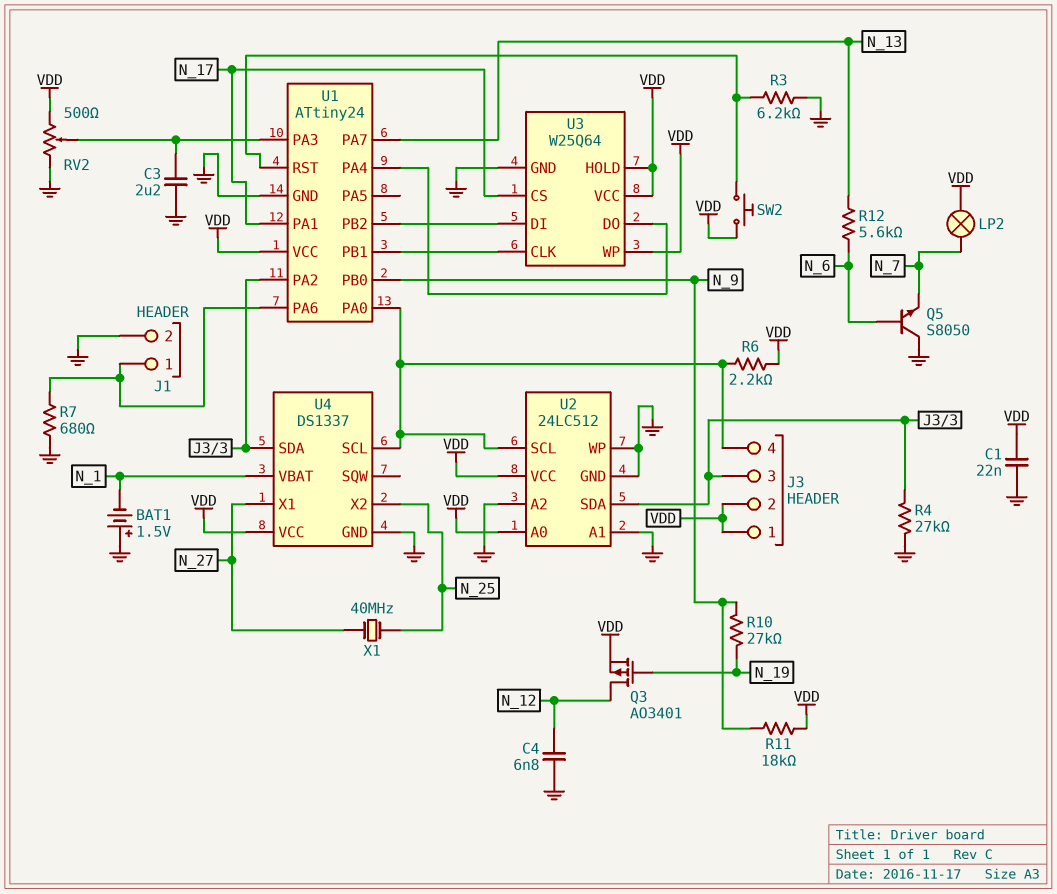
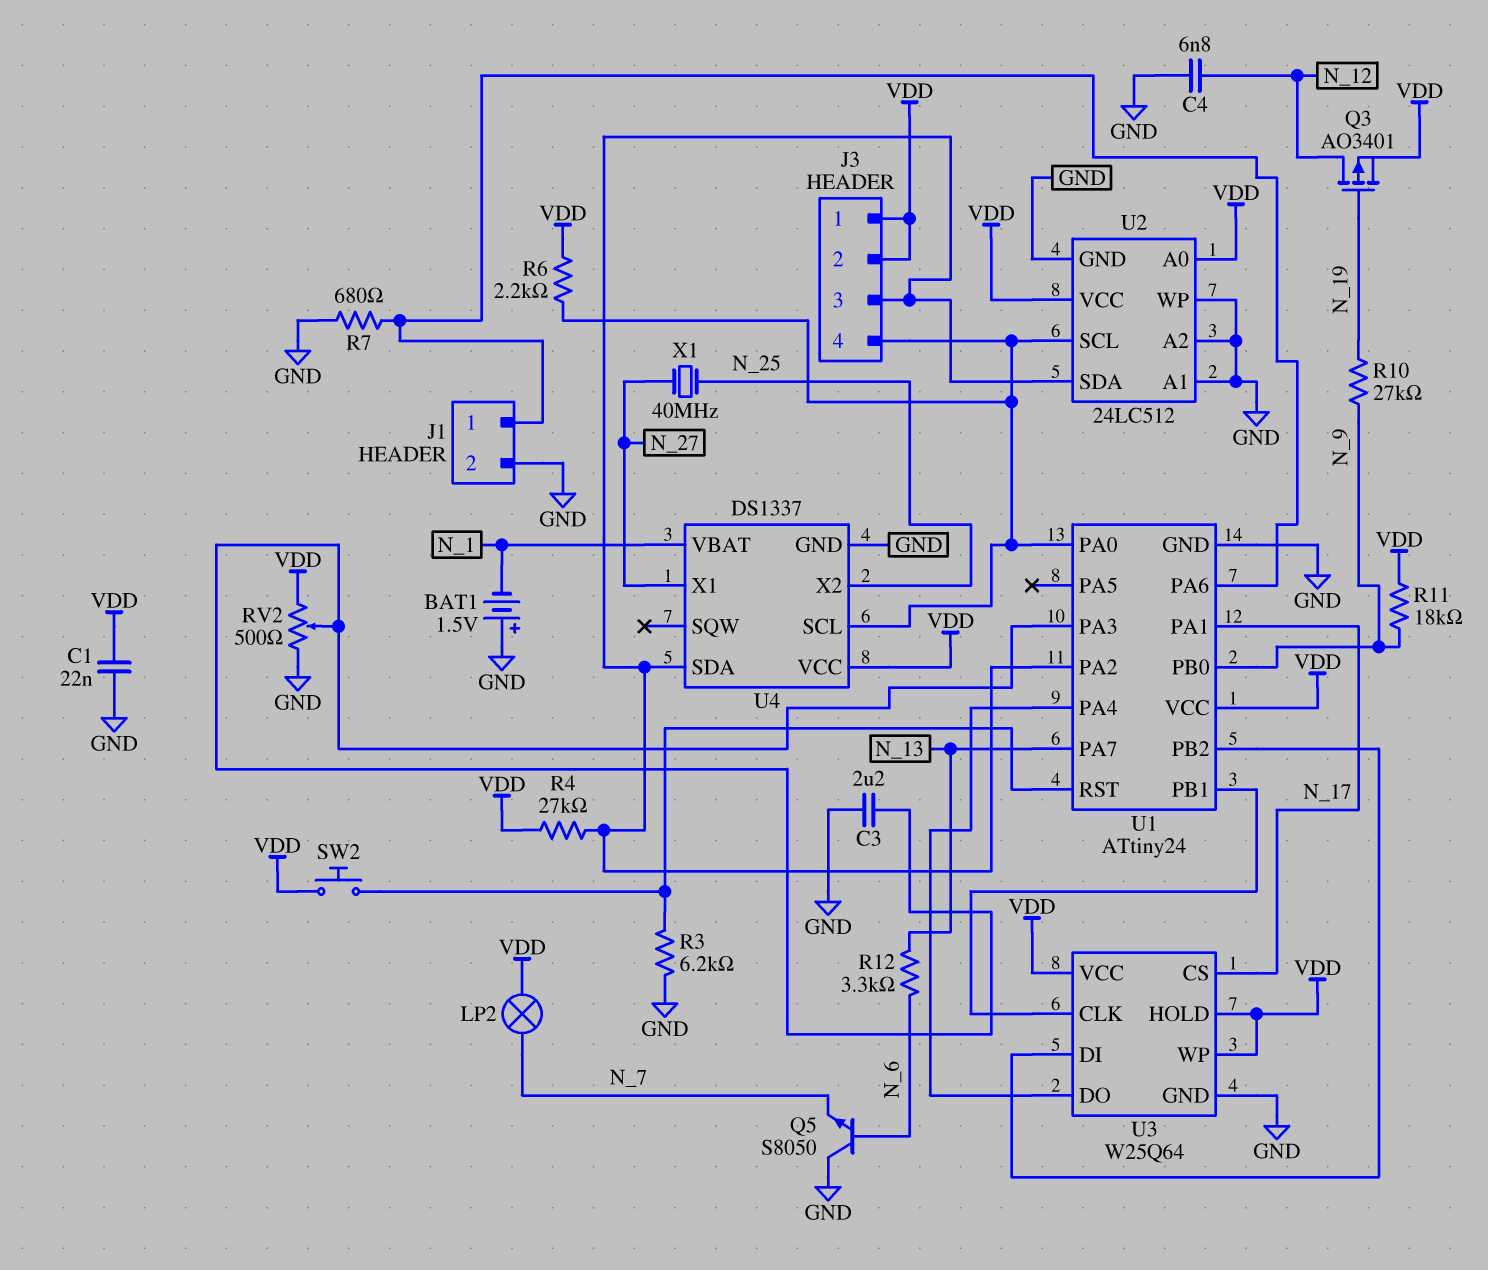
R4: 27k (GND, J3/3) -> 27k (J3/3, VDD)
R12: 5.6k (N_6, N_13) -> 3.3k (N_6, N_13)

